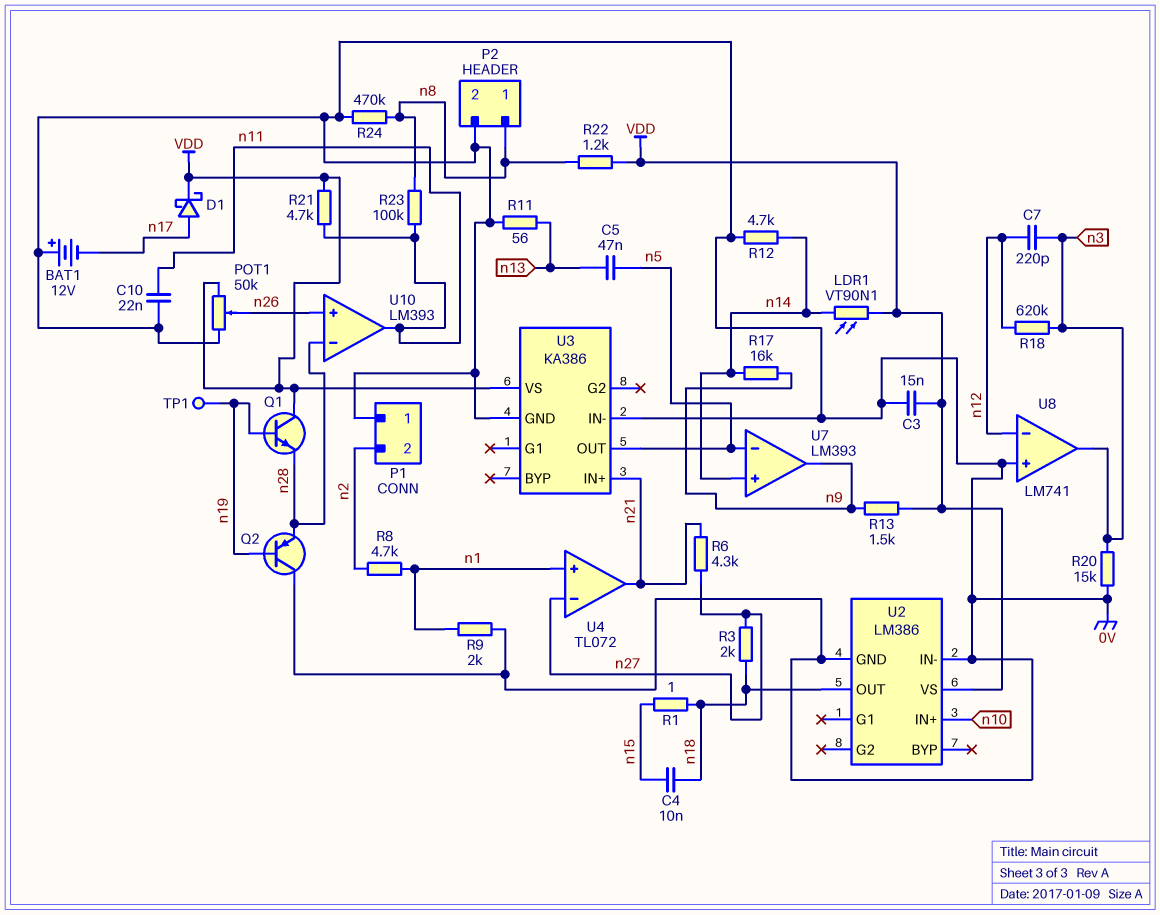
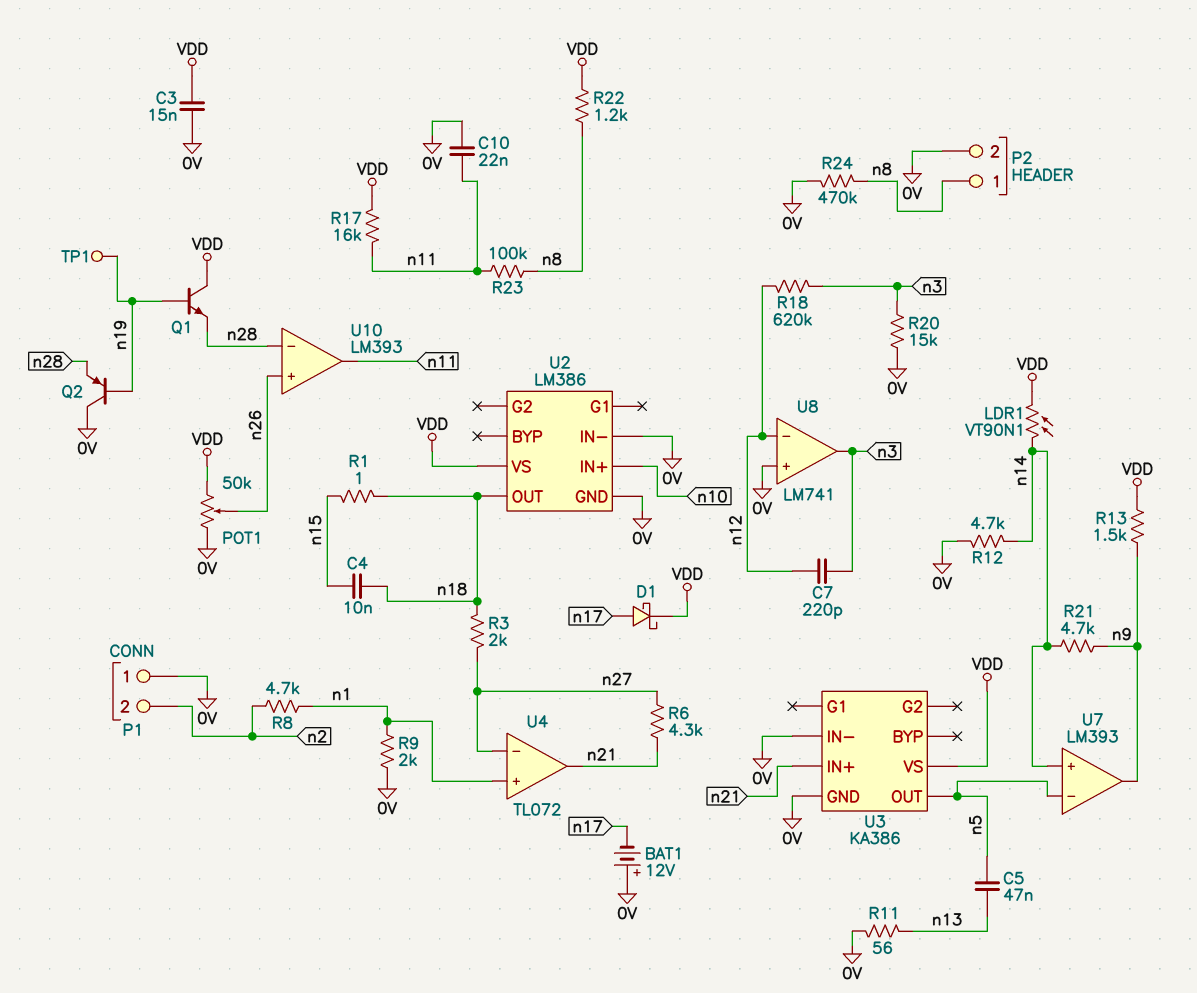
R17: 16k (n9, n14) -> 16k (VDD, n11)
R21: 4.7k (VDD, n11) -> 4.7k (n9, n14)

